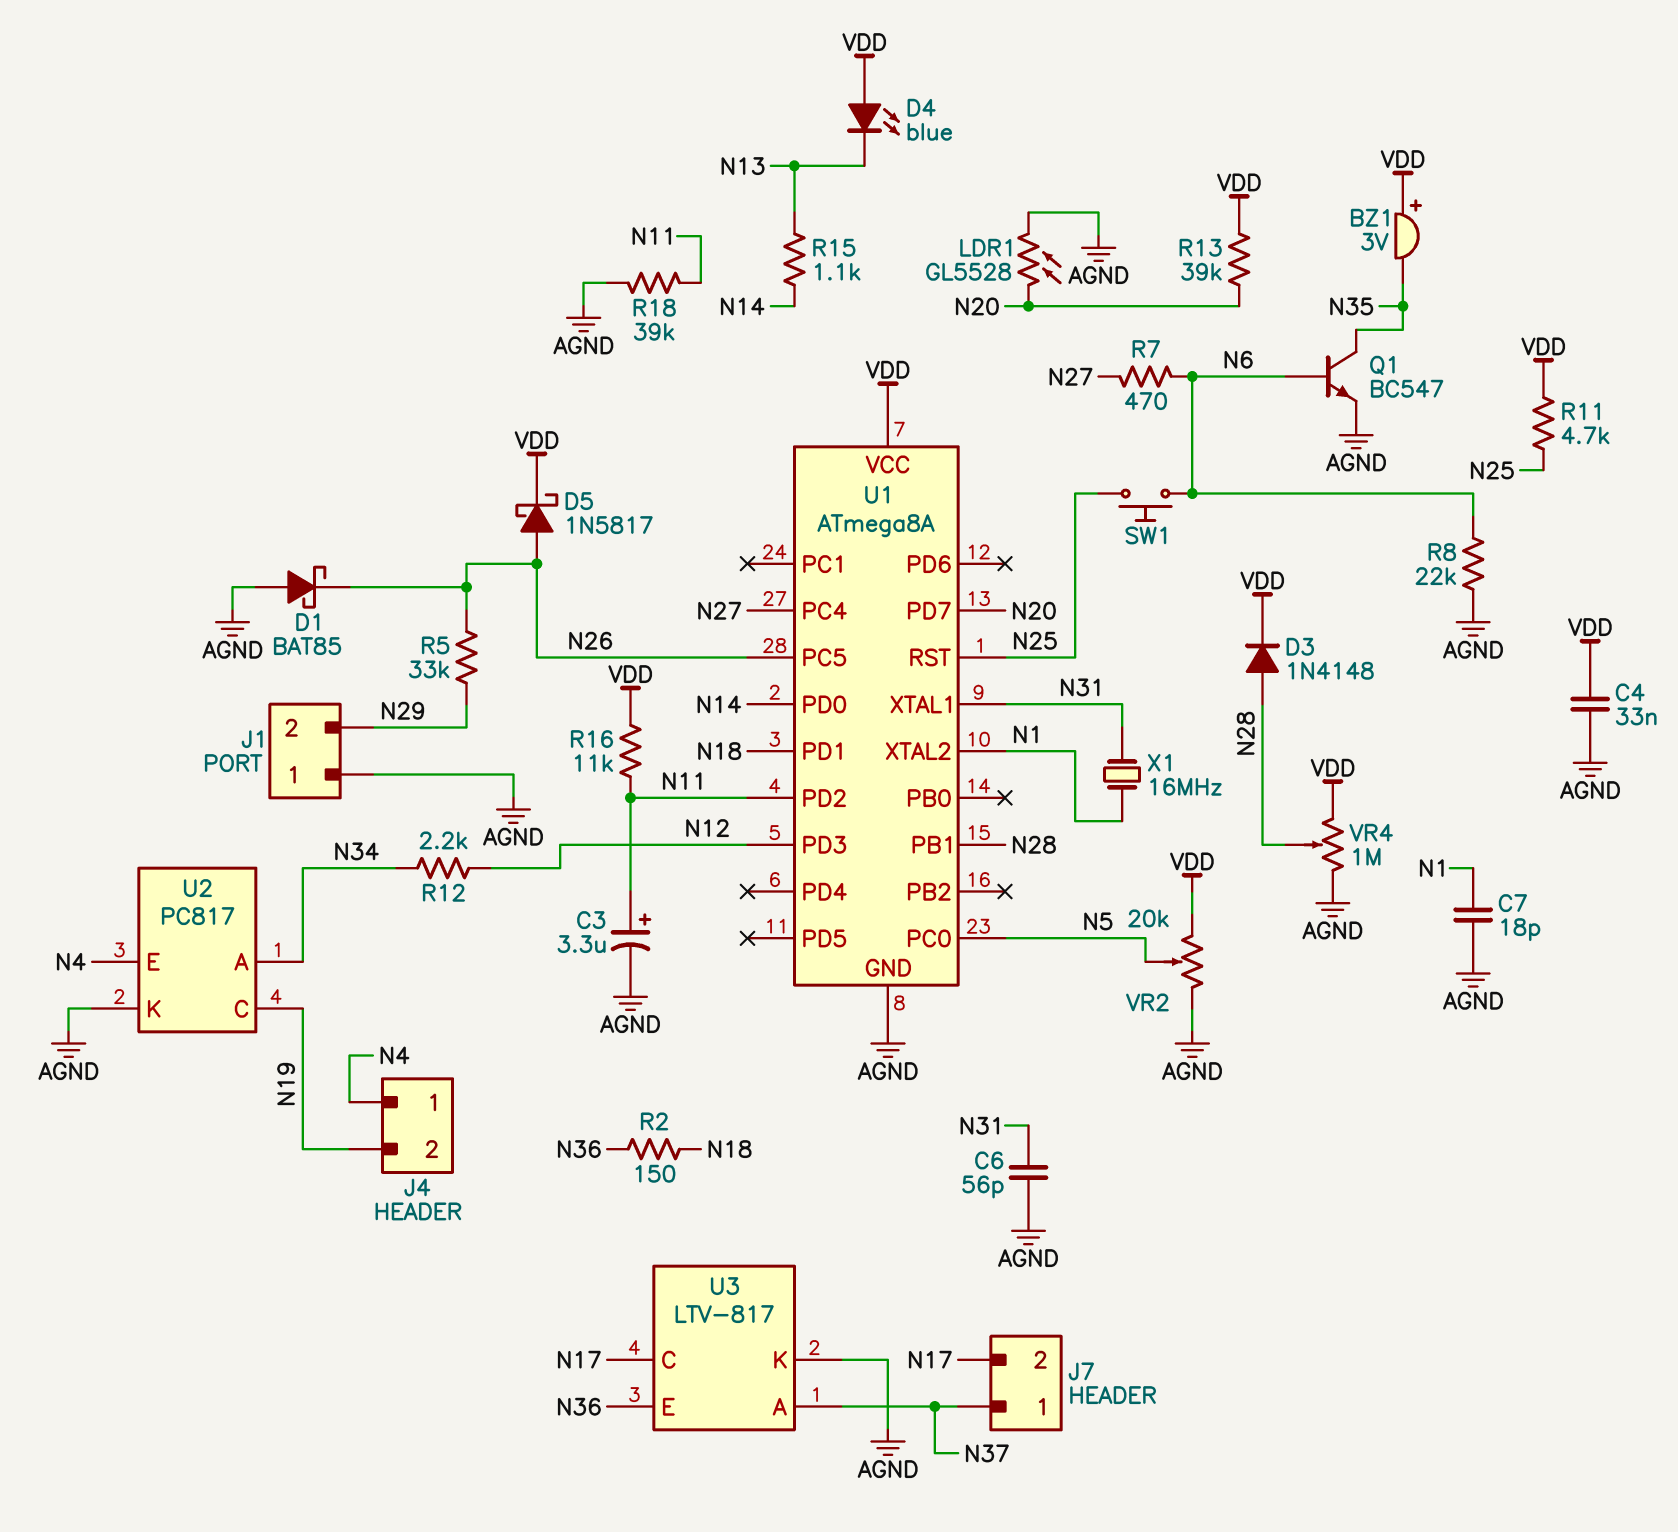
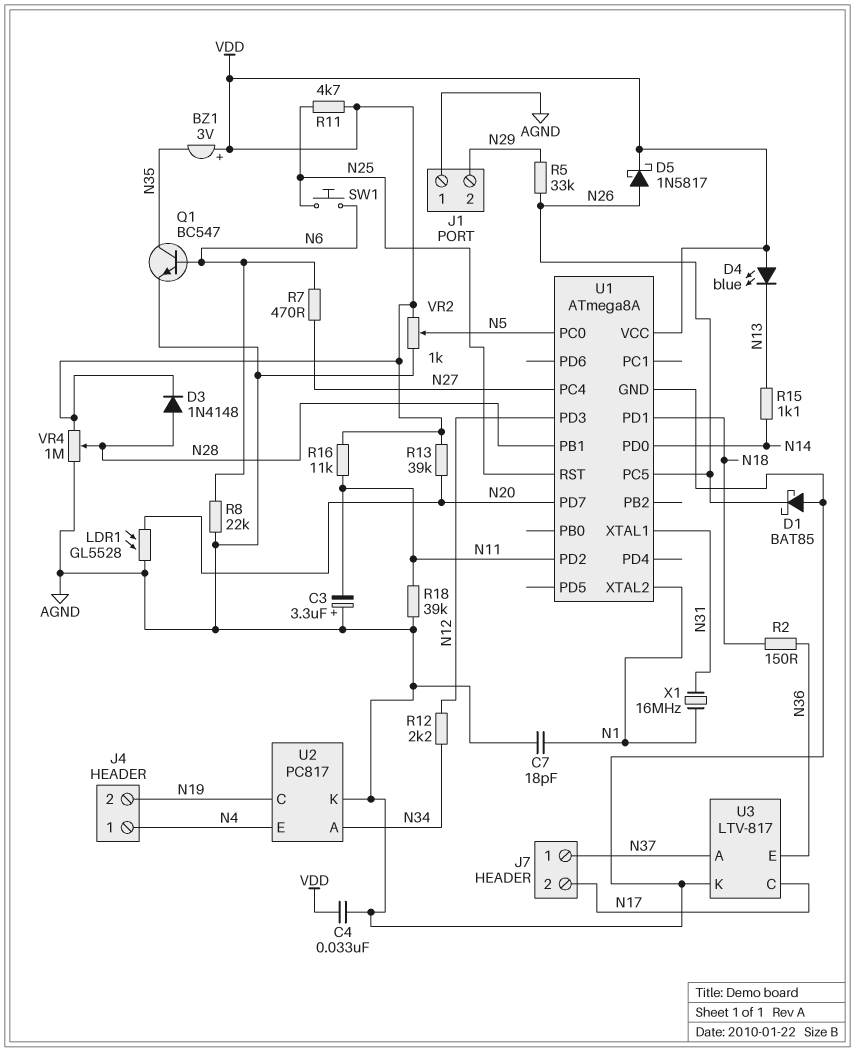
C3: 3.3uF (plus N11, minus AGND) -> 3.3uF (plus AGND, minus N11)
C6: 56pF (AGND, N31) -> none
VR2: 20k (AGND, VDD, wiper N5) -> 1k (AGND, VDD, wiper N5)

